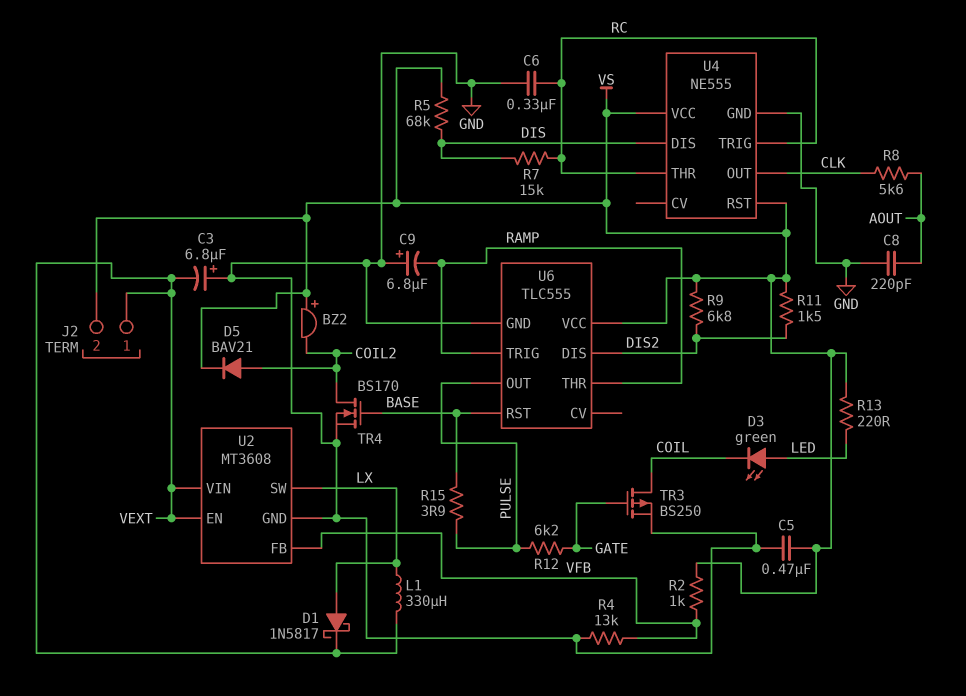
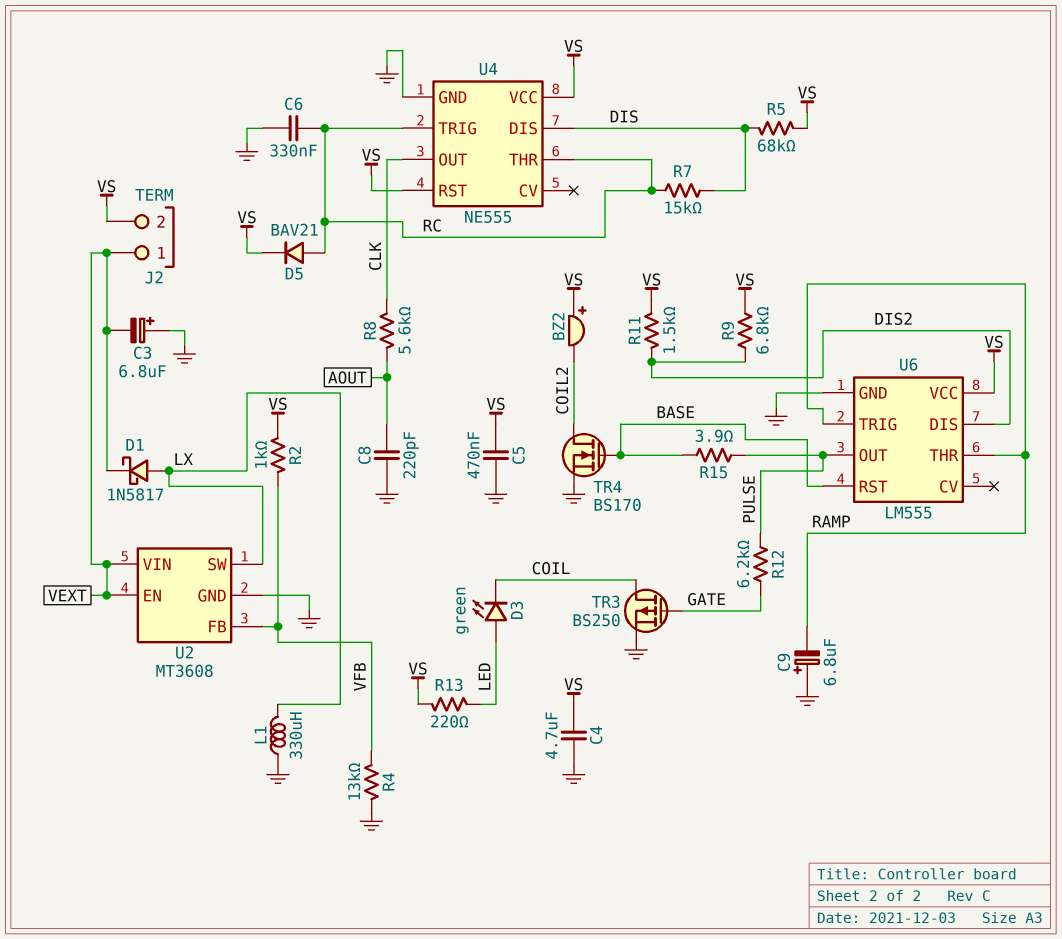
C4: none -> 4.7uF (GND, VS)
D5: diode BAV21 (A COIL2, K VS) -> diode BAV21 (A RC, K VS)
L1: 330uH (LX, VEXT) -> 330uH (GND, LX)
U6: TLC555 -> LM555

